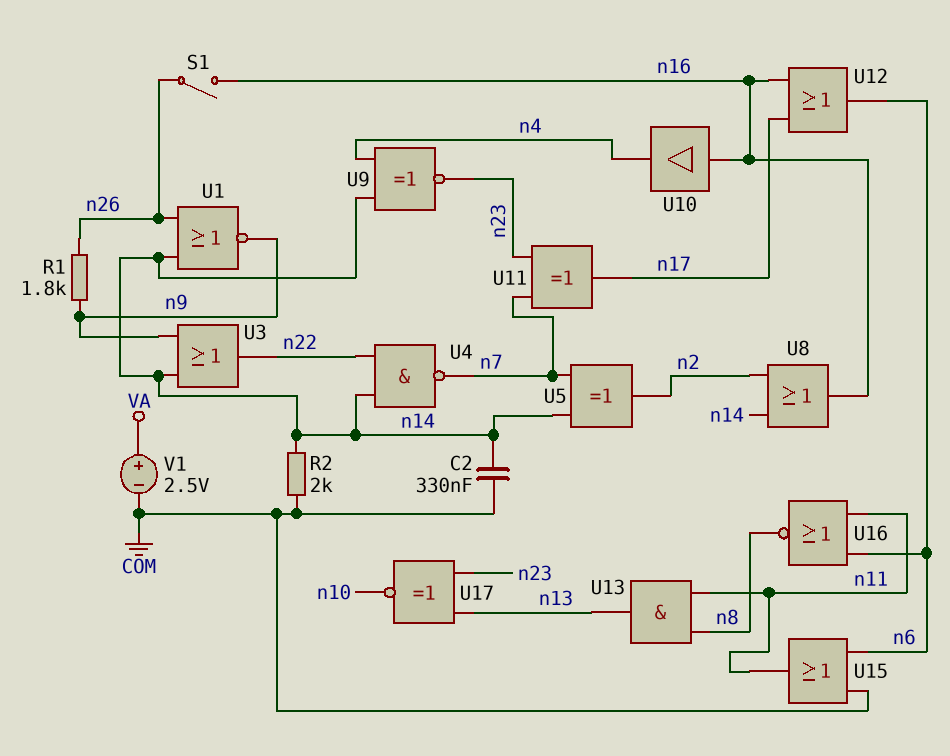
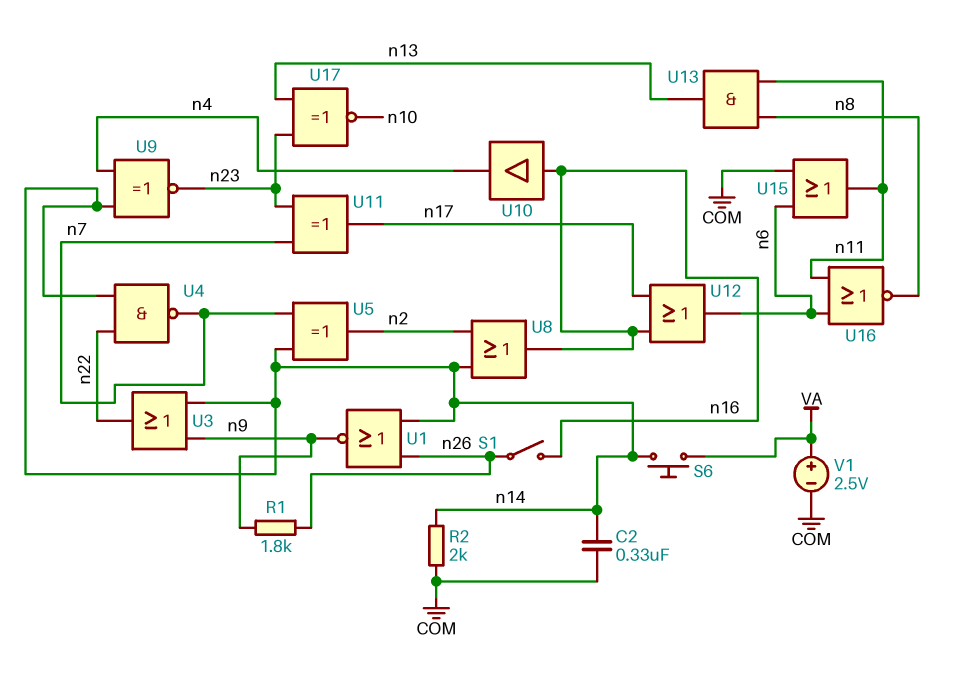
S6: none -> button (VA, n14)

